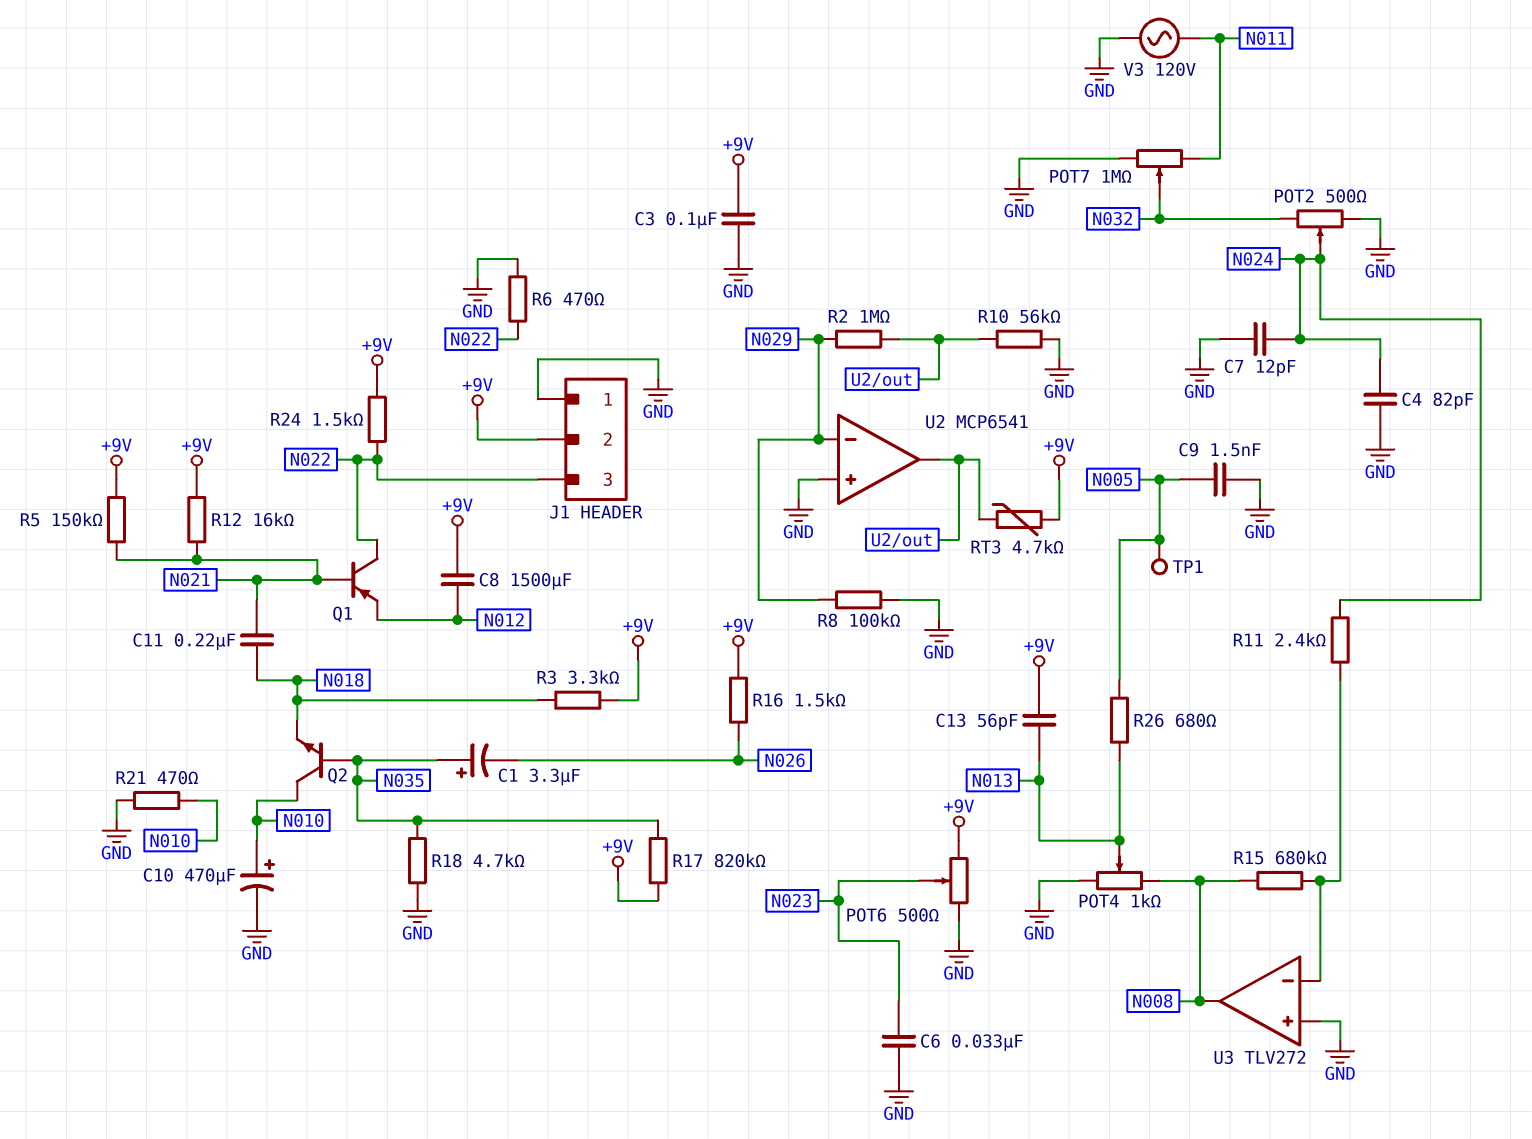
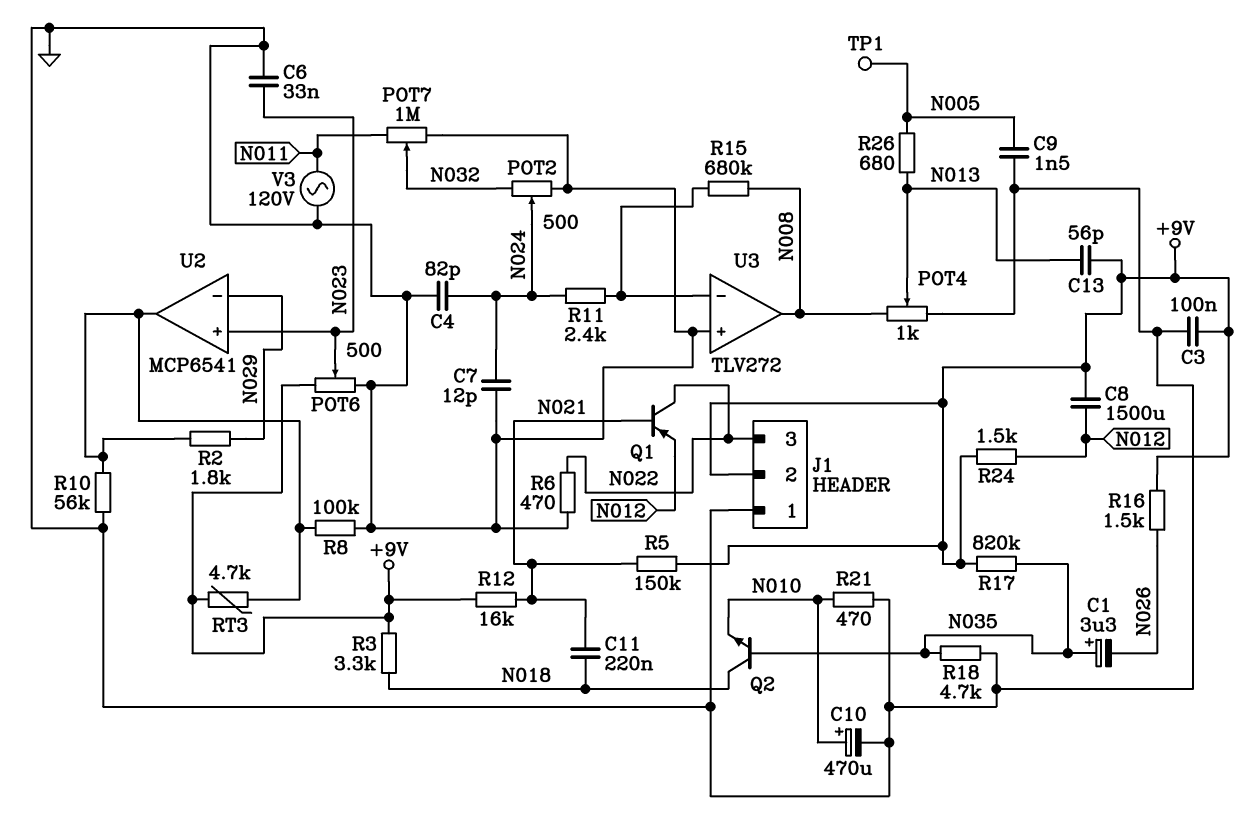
Q2: NPN (B N035, C N010, E N018) -> NPN (B N035, C N018, E N010)
R2: 1M (N029, U2/out) -> 1.8k (N029, U2/out)
R8: 100k (GND, N029) -> 100k (GND, U2/out)
R24: 1.5k (+9V, N022) -> 1.5k (+9V, N012)
U2 pin in+: GND -> N023

